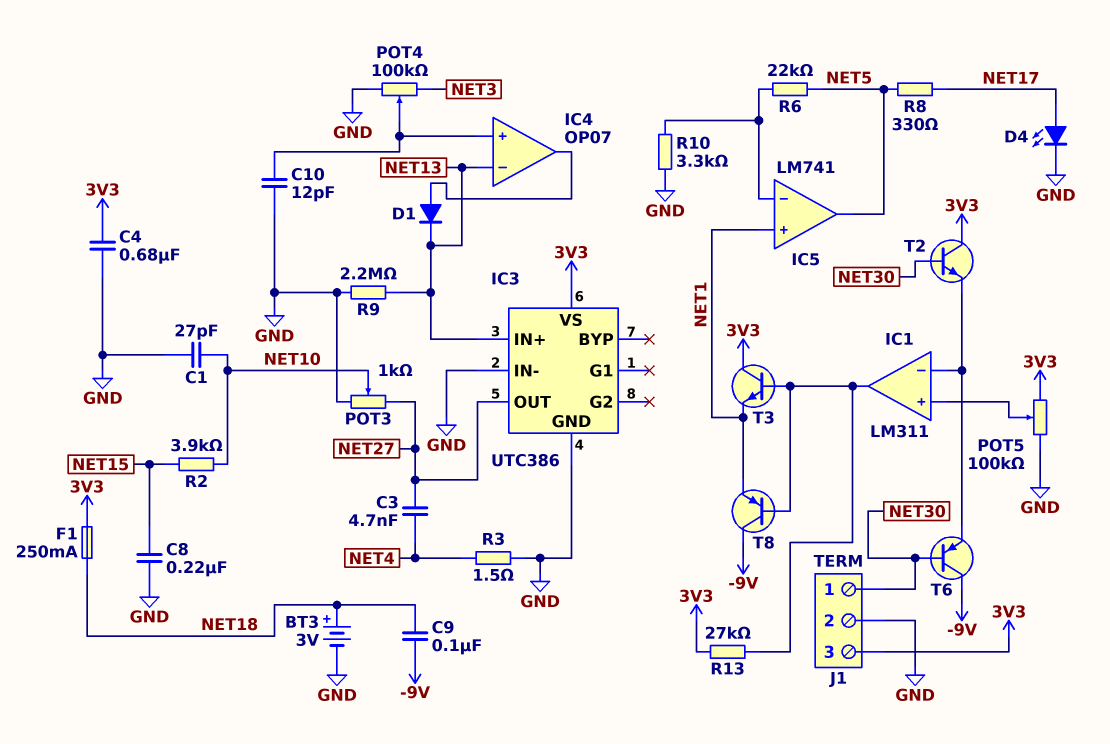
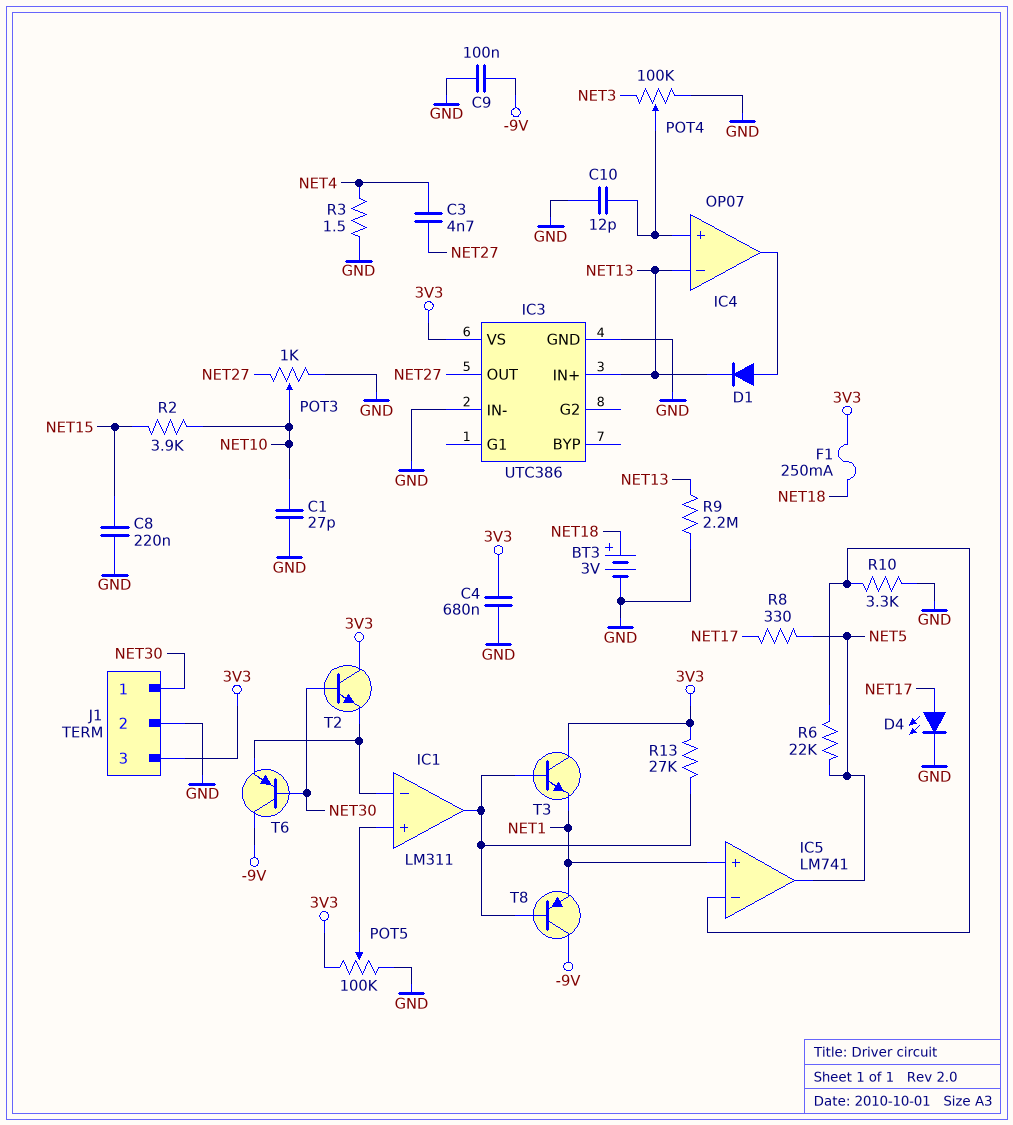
C9: 100nF (-9V, NET18) -> 100nF (-9V, GND)

